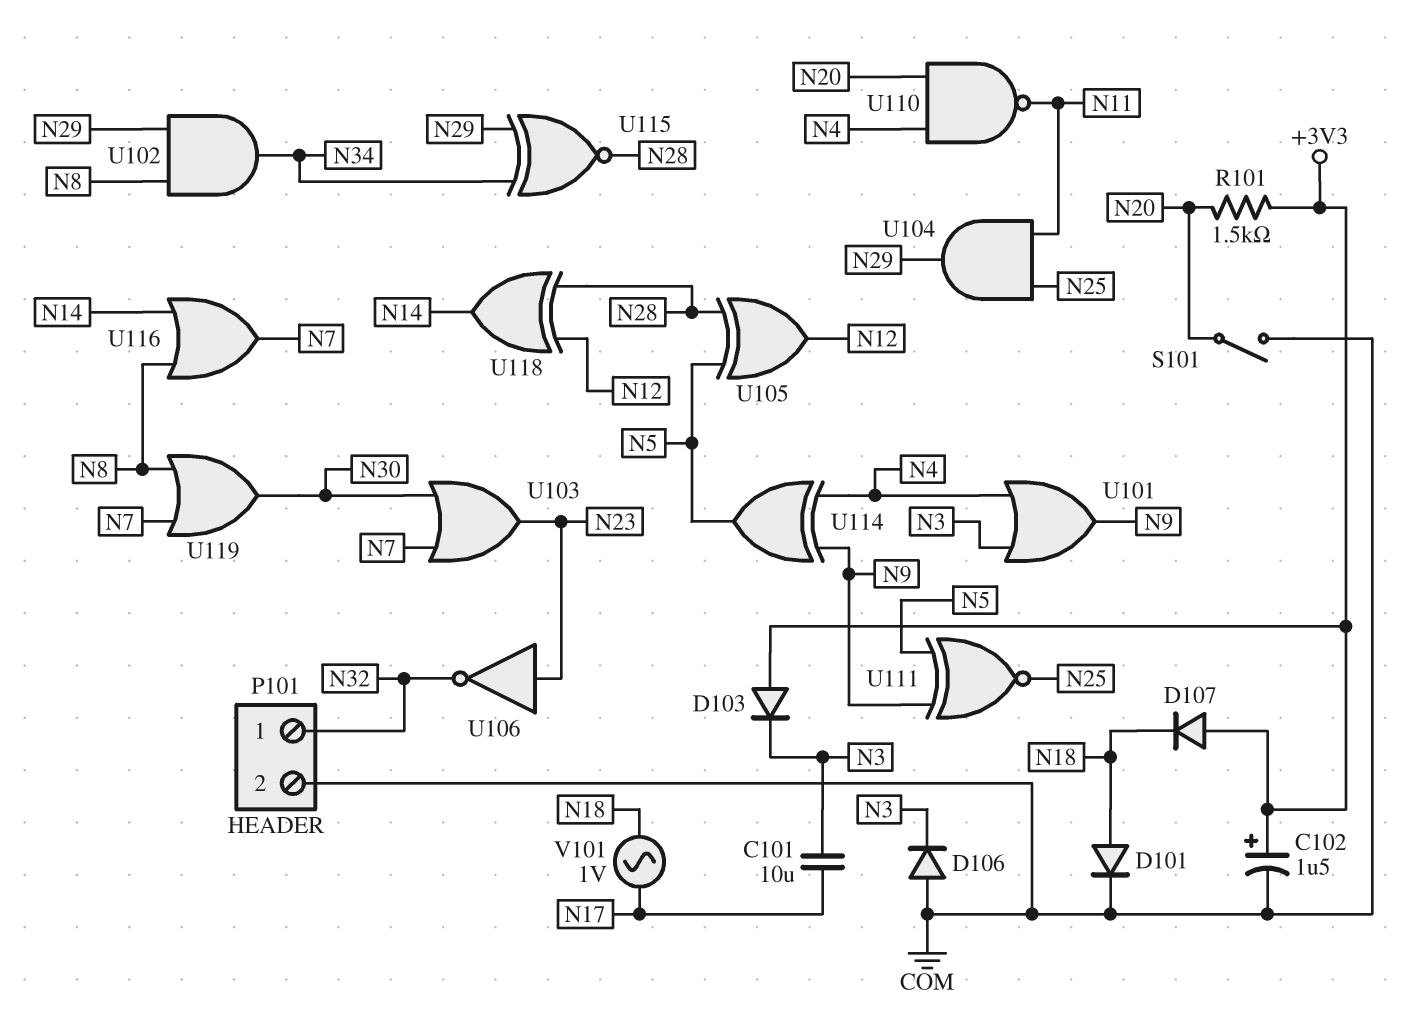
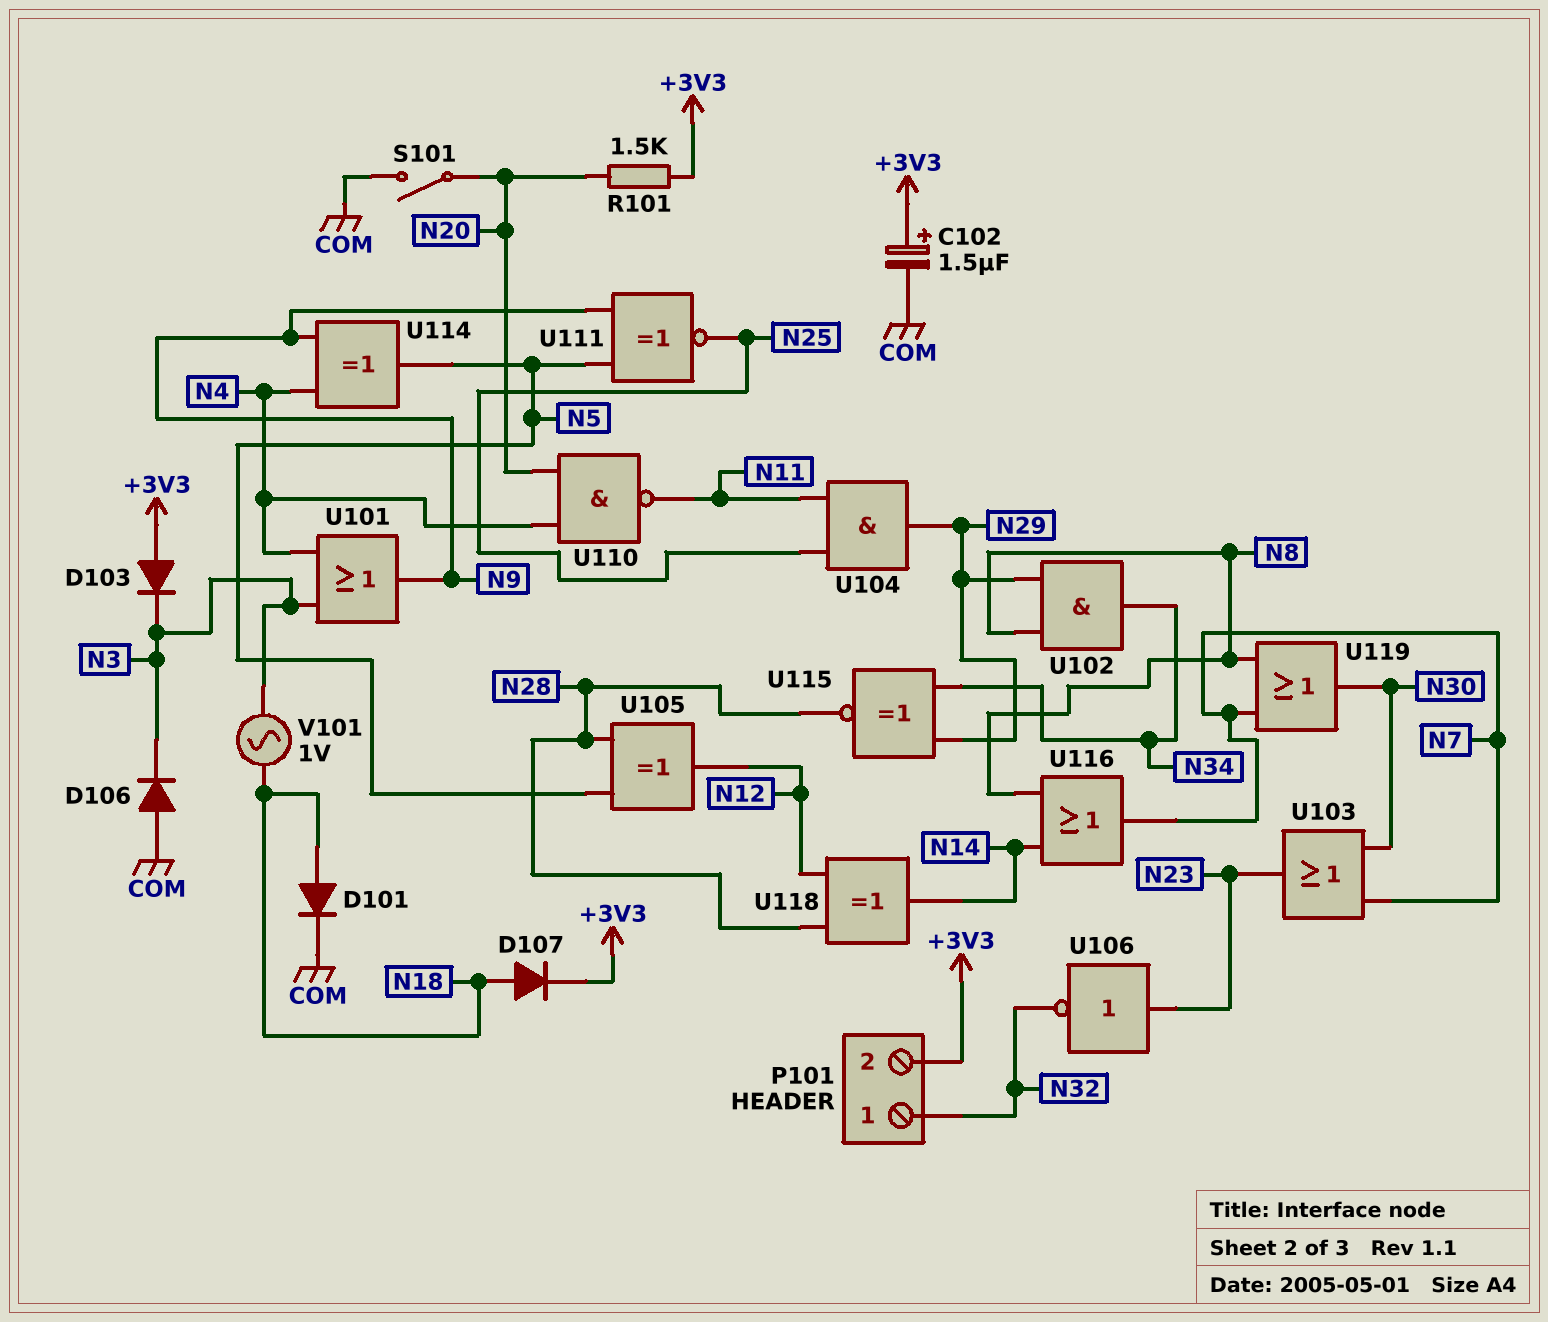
C101: 10uF (N3, N17) -> none
D107: diode (A +3V3, K N18) -> diode (A N18, K +3V3)
P101 pin 2: COM -> +3V3
V101: AC 1V (N17, N18) -> AC 1V (N3, N18)

